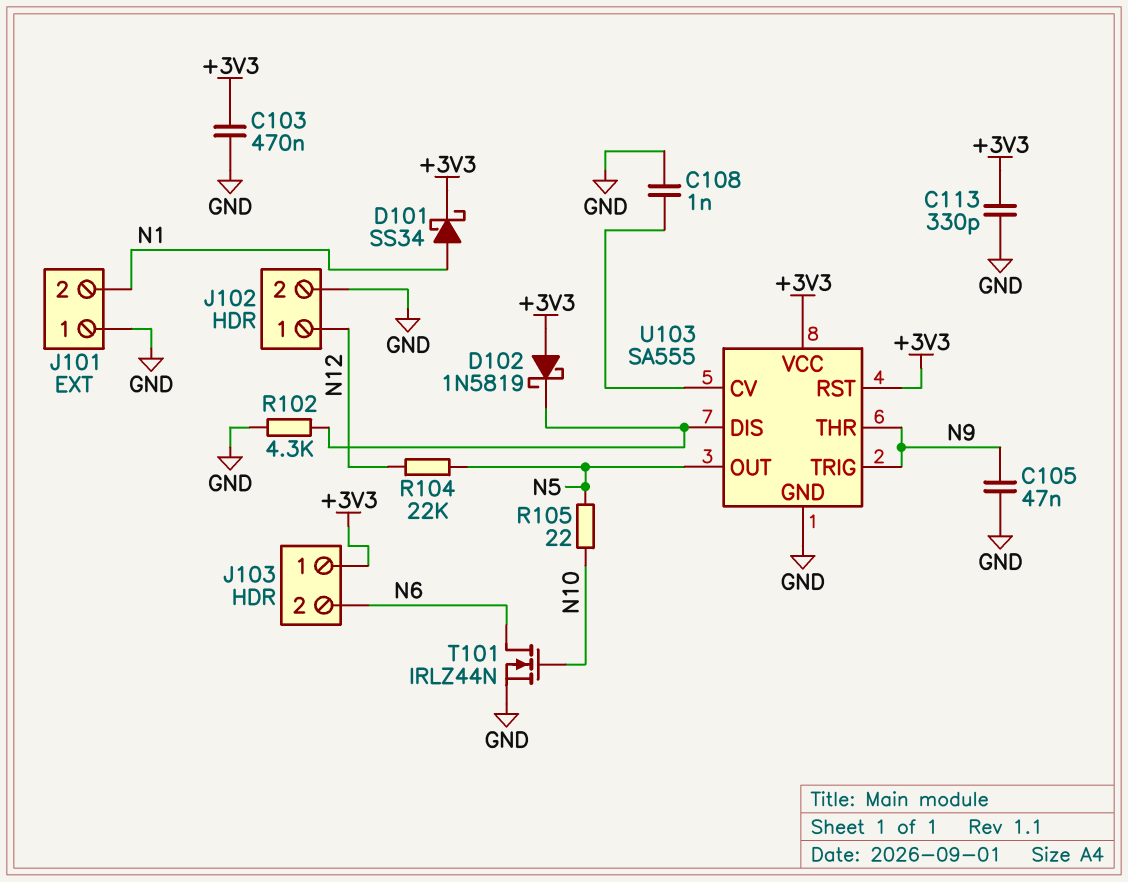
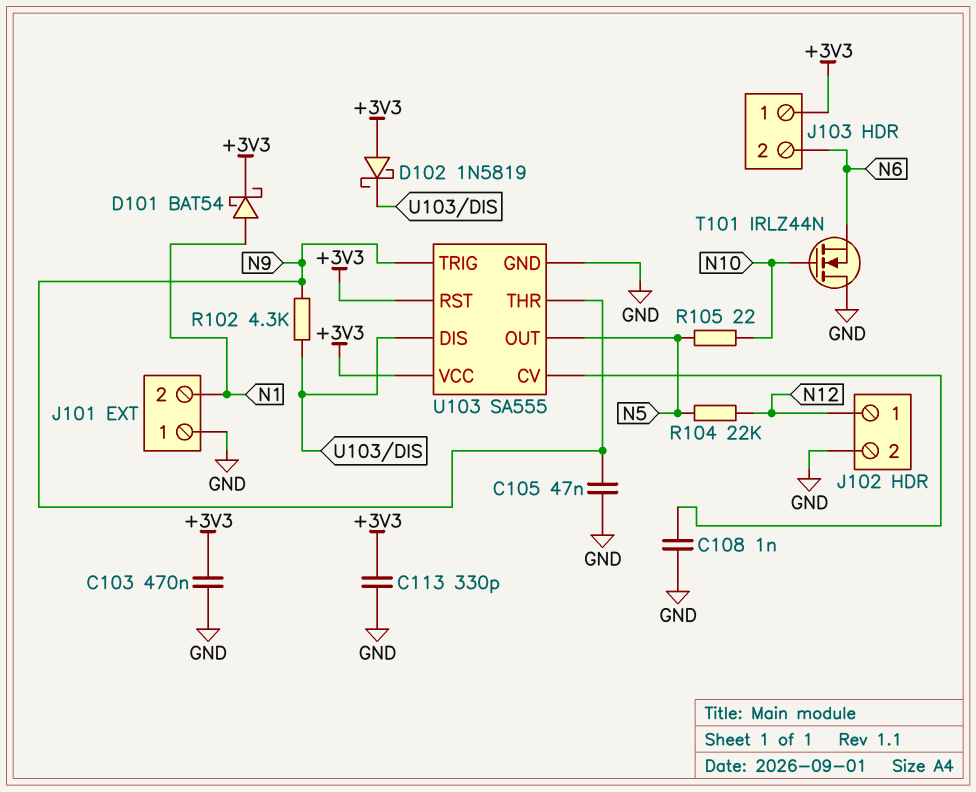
D101: schottky SS34 (A N1, K +3V3) -> schottky BAT54 (A N1, K +3V3)
R102: 4.3k (GND, U103/DIS) -> 4.3k (N9, U103/DIS)
T101: NMOS IRLZ44N (G N10, D N6, S GND) -> NMOS IRLZ44N (G N10, D GND, S N6)

